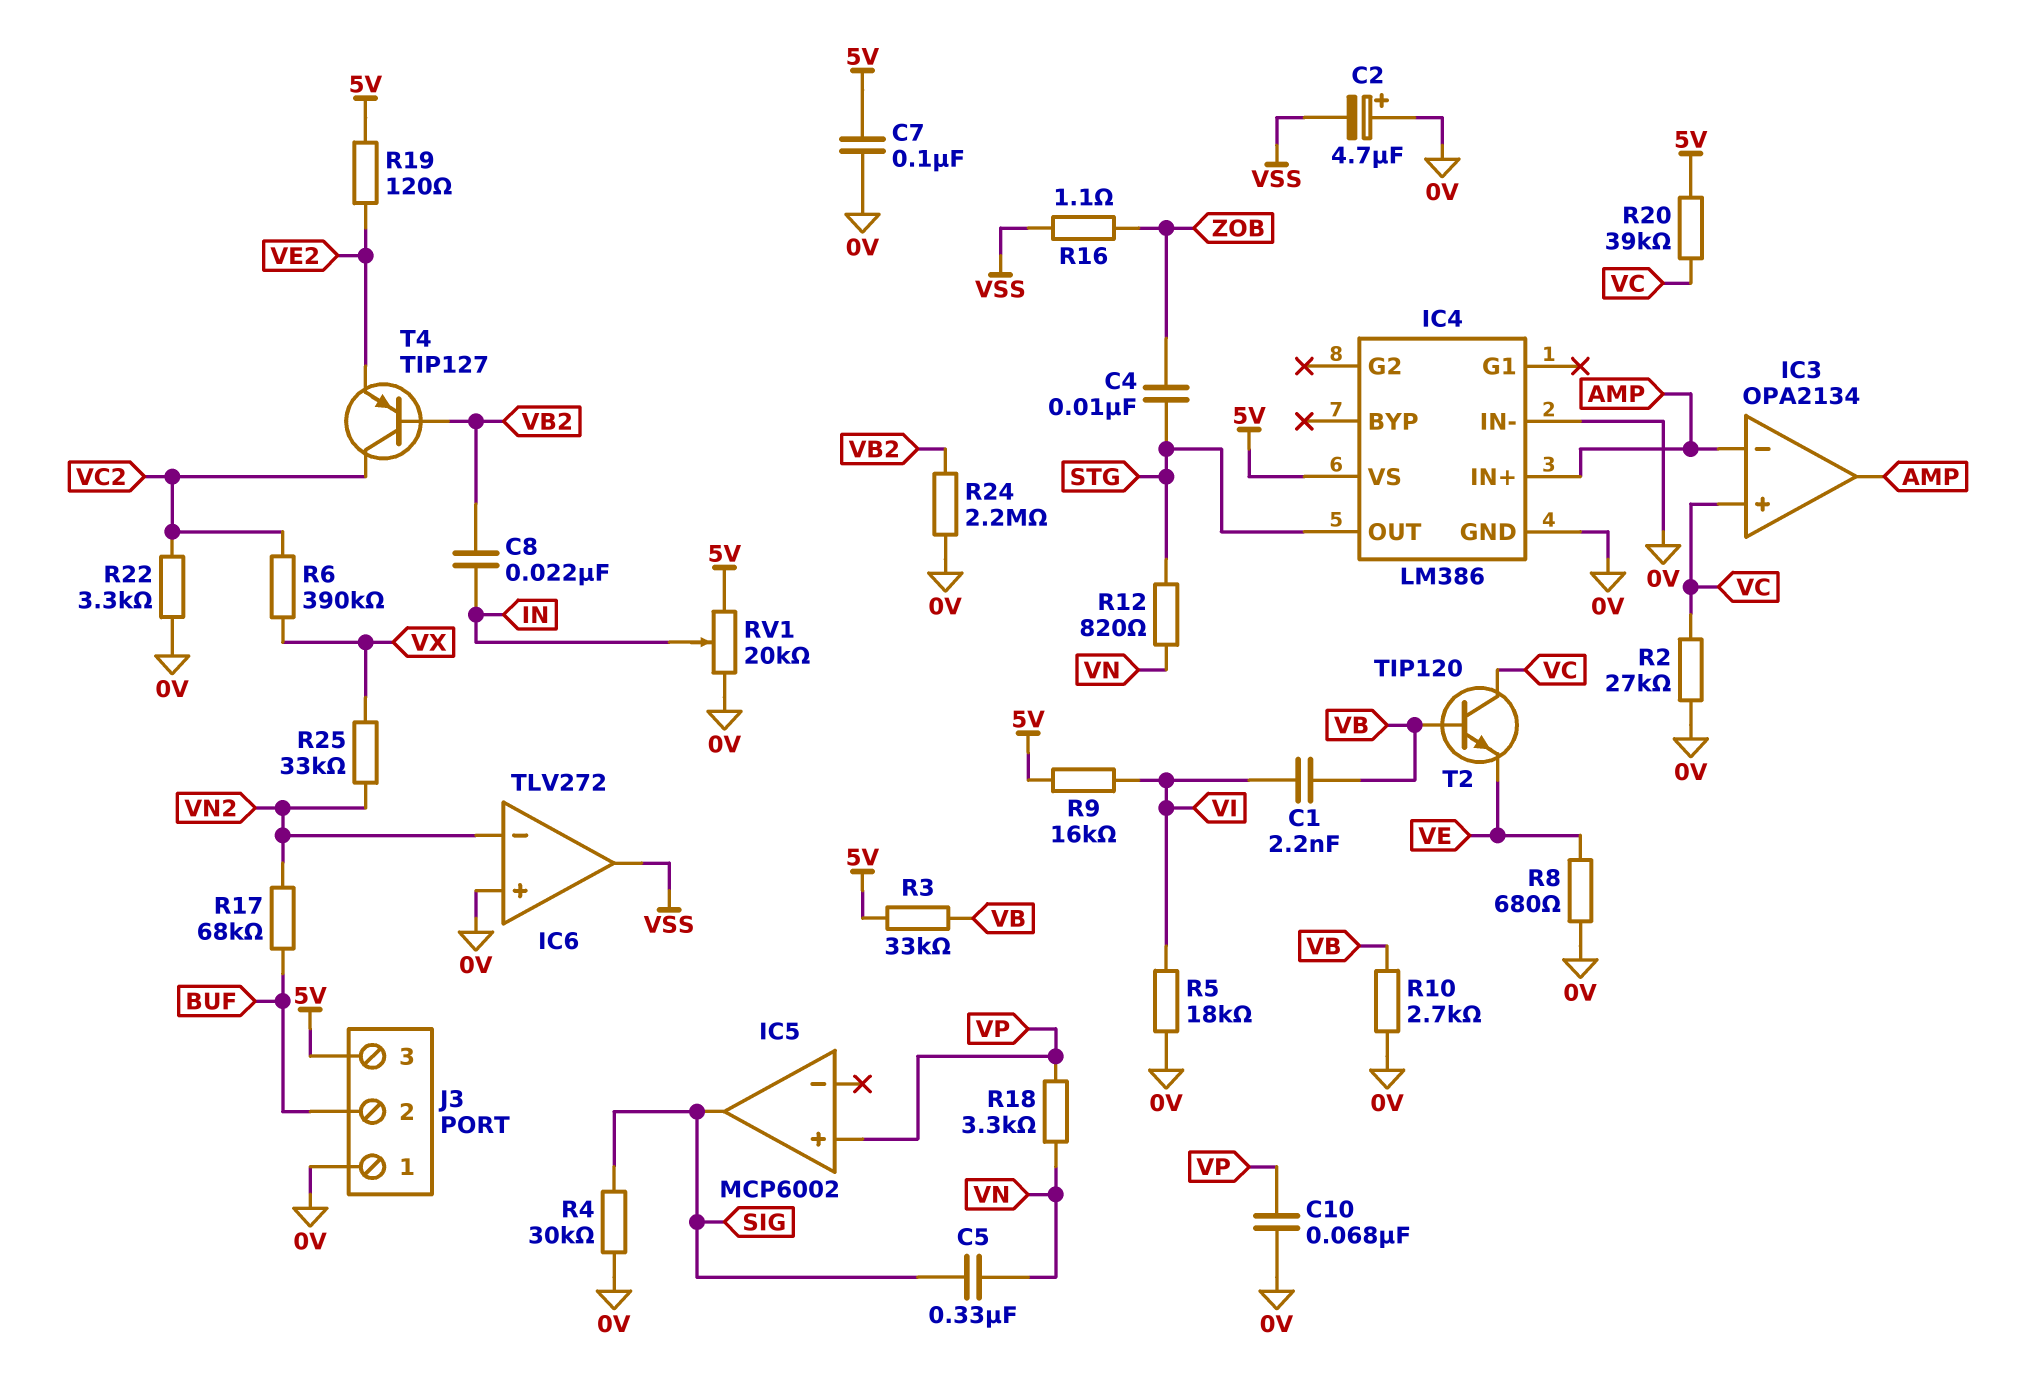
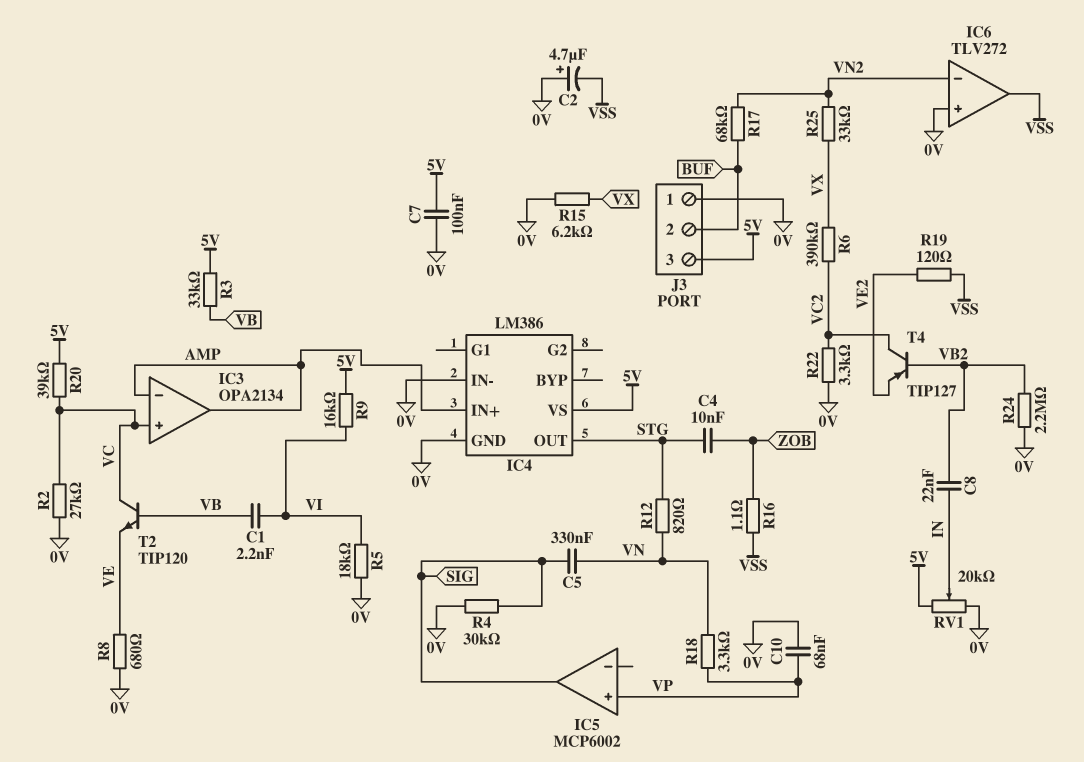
R10: 2.7k (0V, VB) -> none
R15: none -> 6.2k (0V, VX)
R19: 120 (5V, VE2) -> 120 (VE2, VSS)

